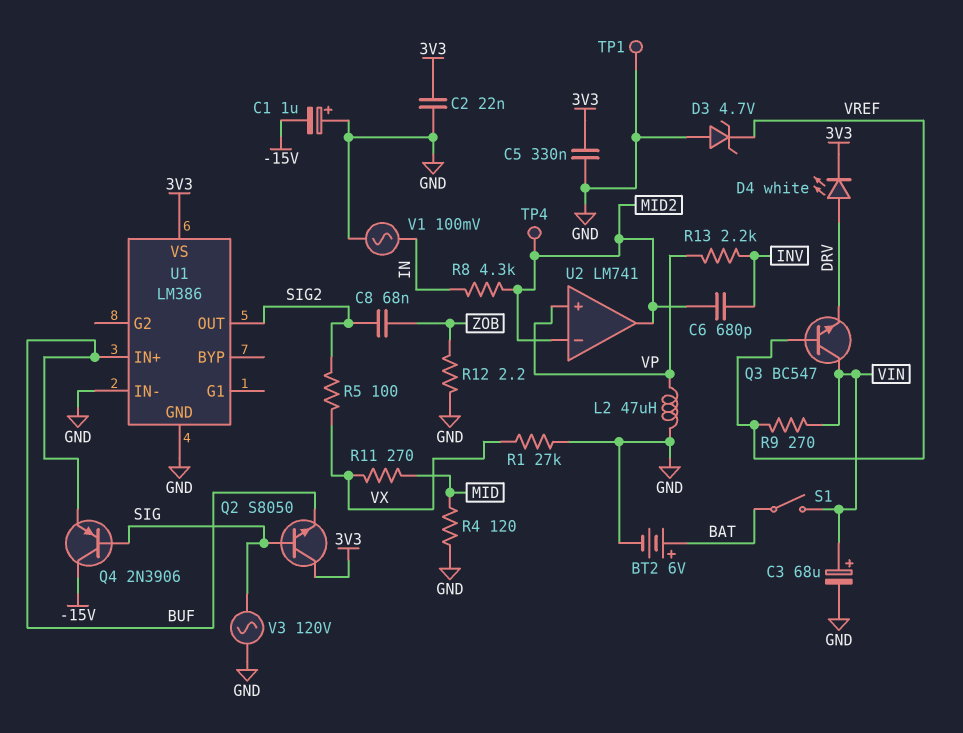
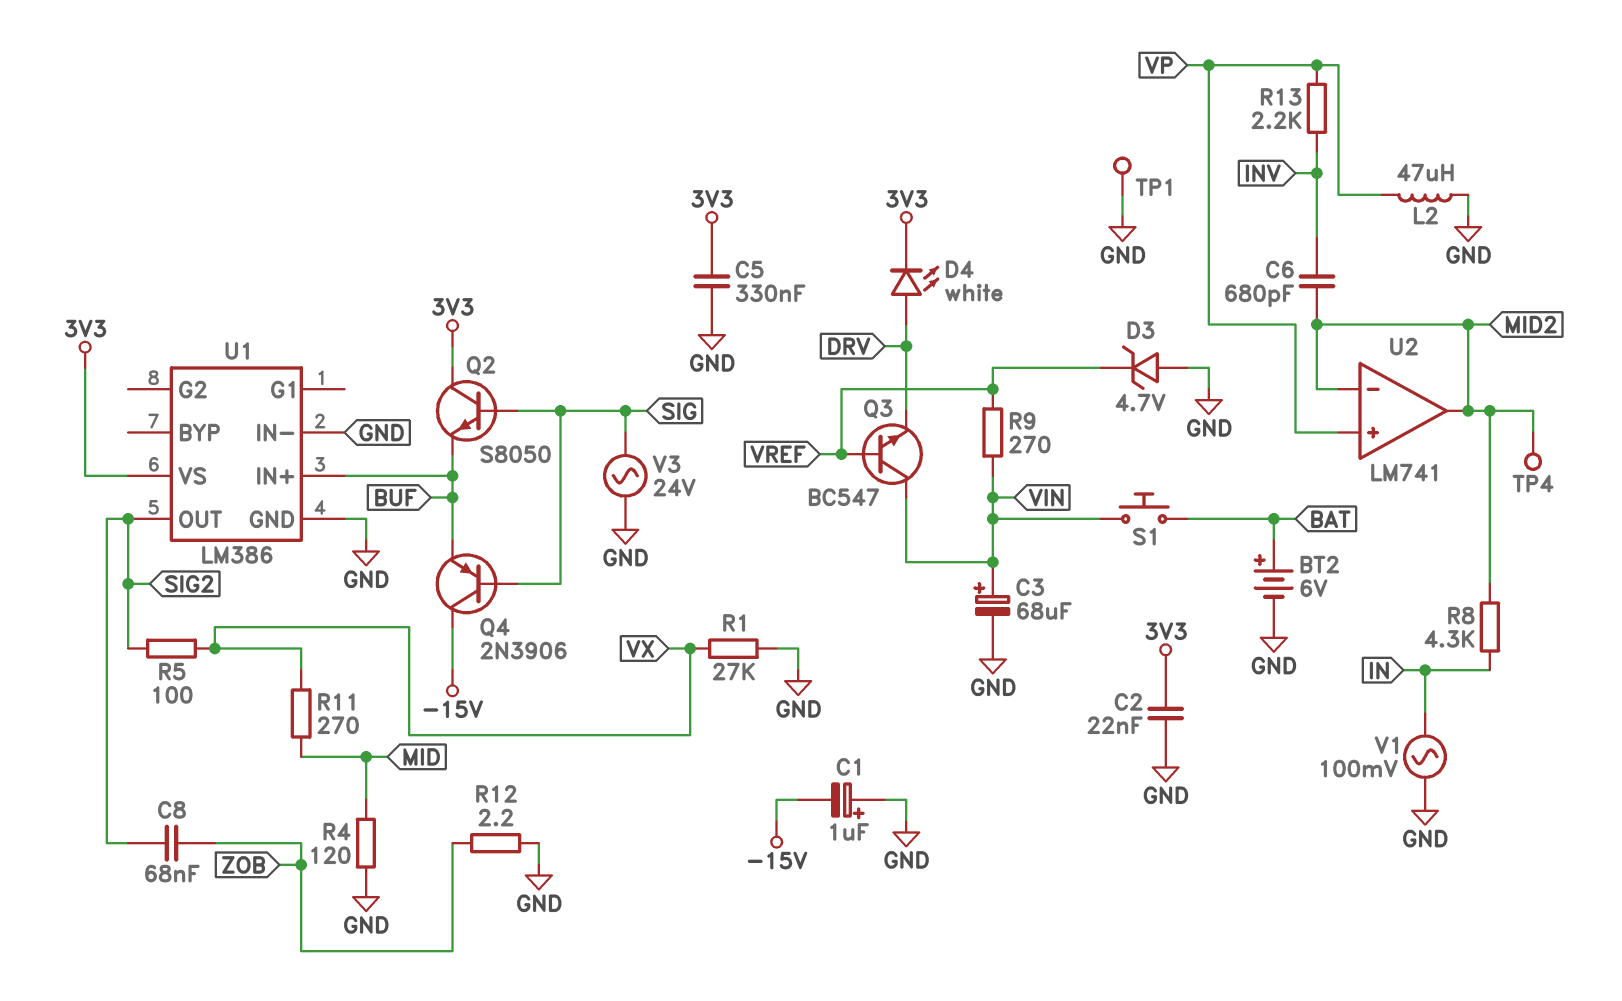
S1: switch (BAT, VIN) -> button (BAT, VIN)
V3: AC 120V (GND, SIG) -> AC 24V (GND, SIG)

